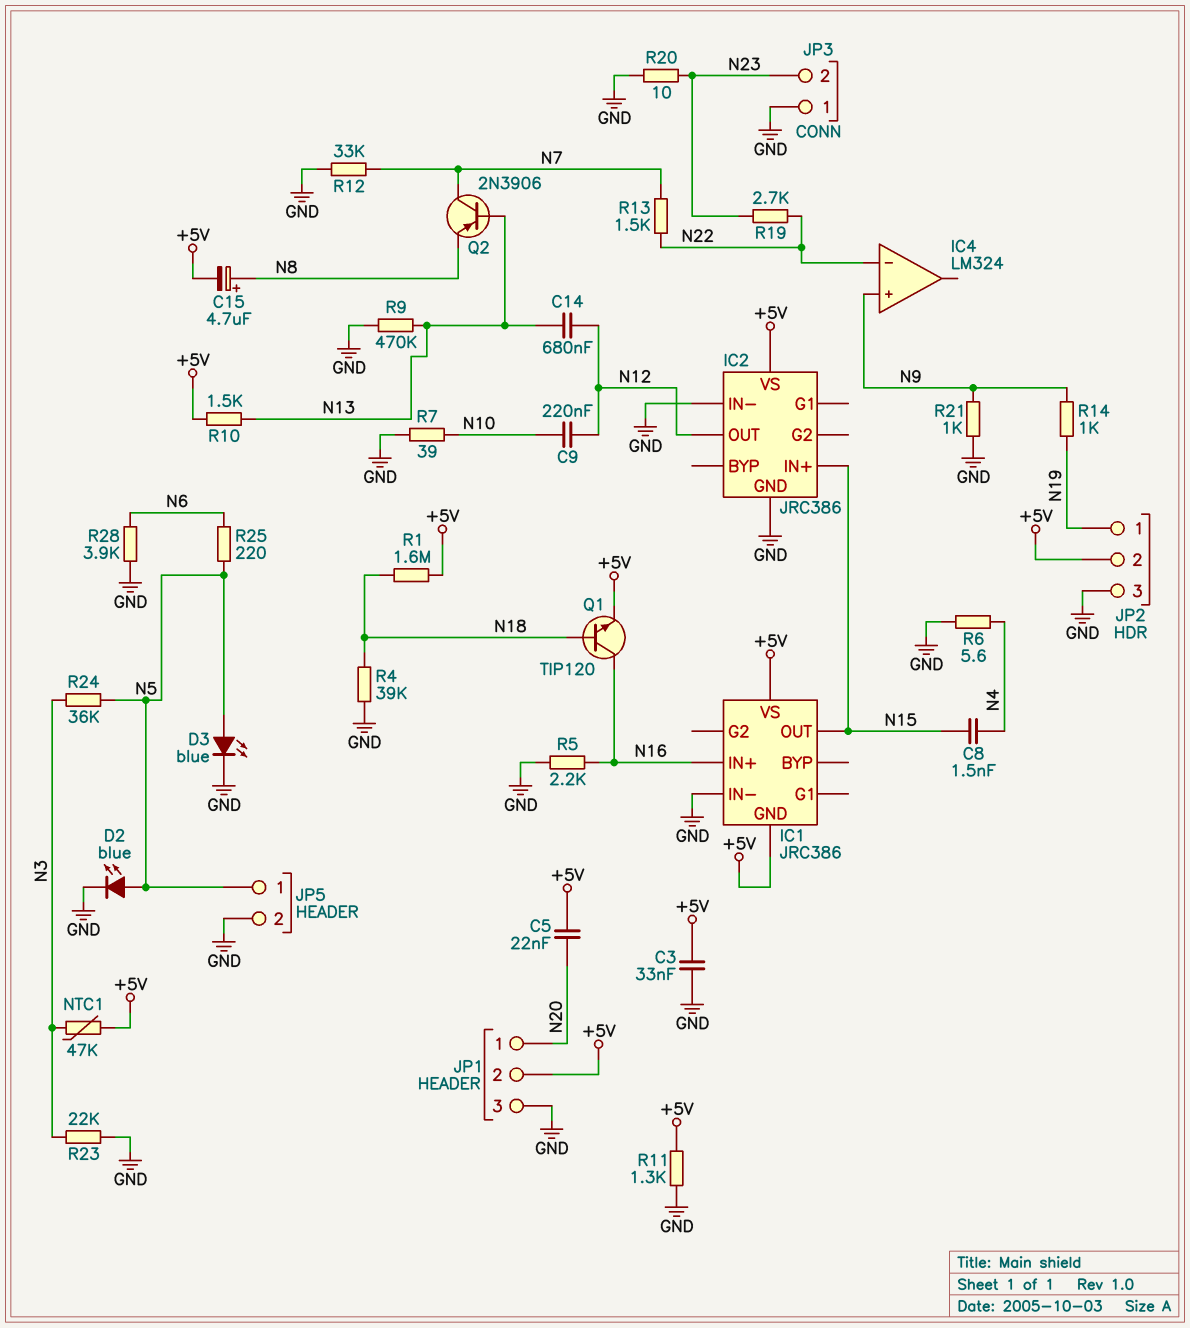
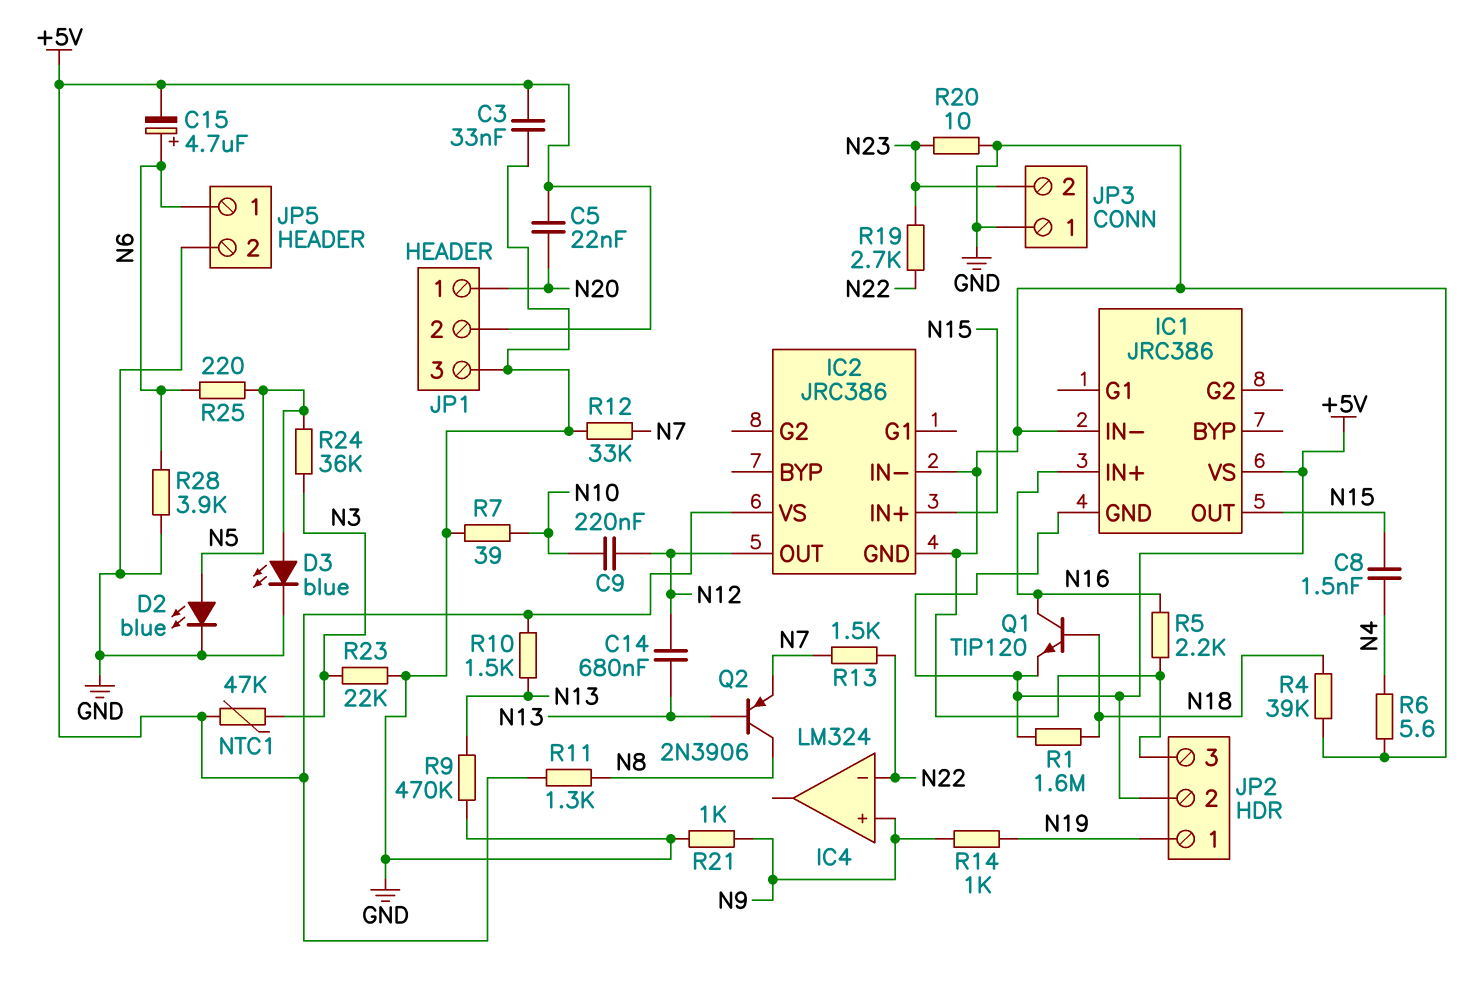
C15: 4.7uF (plus N8, minus +5V) -> 4.7uF (plus N6, minus +5V)
JP5 pin 1: N5 -> N6
Q2: PNP 2N3906 (B N13, C N7, E N8) -> PNP 2N3906 (B N13, C N8, E N7)
R11: 1.3k (+5V, GND) -> 1.3k (+5V, N8)

